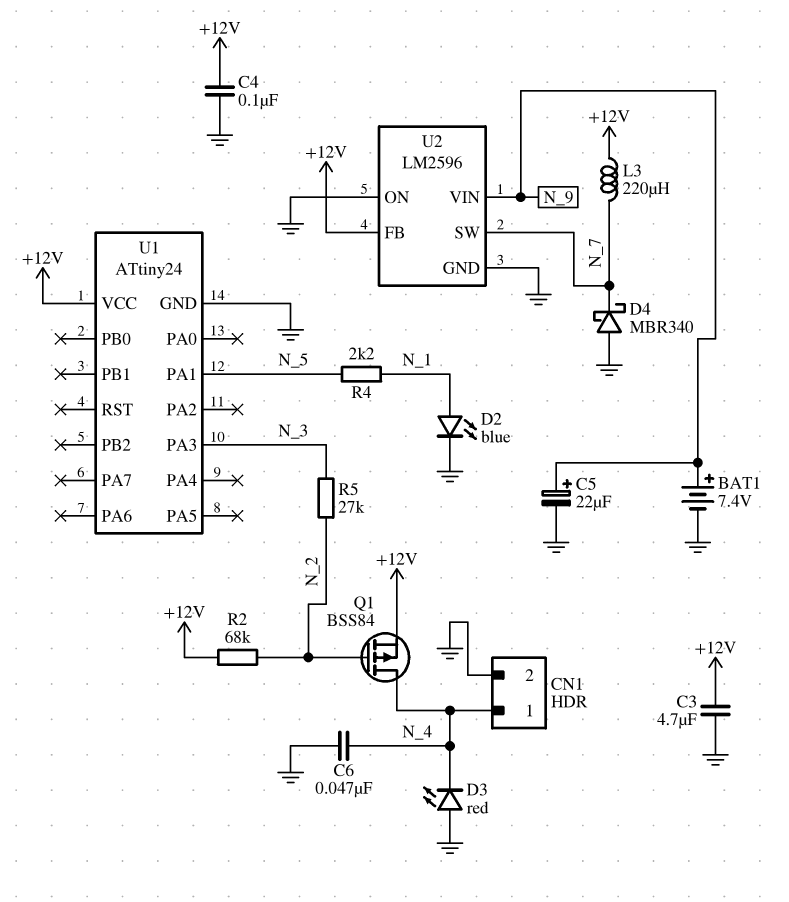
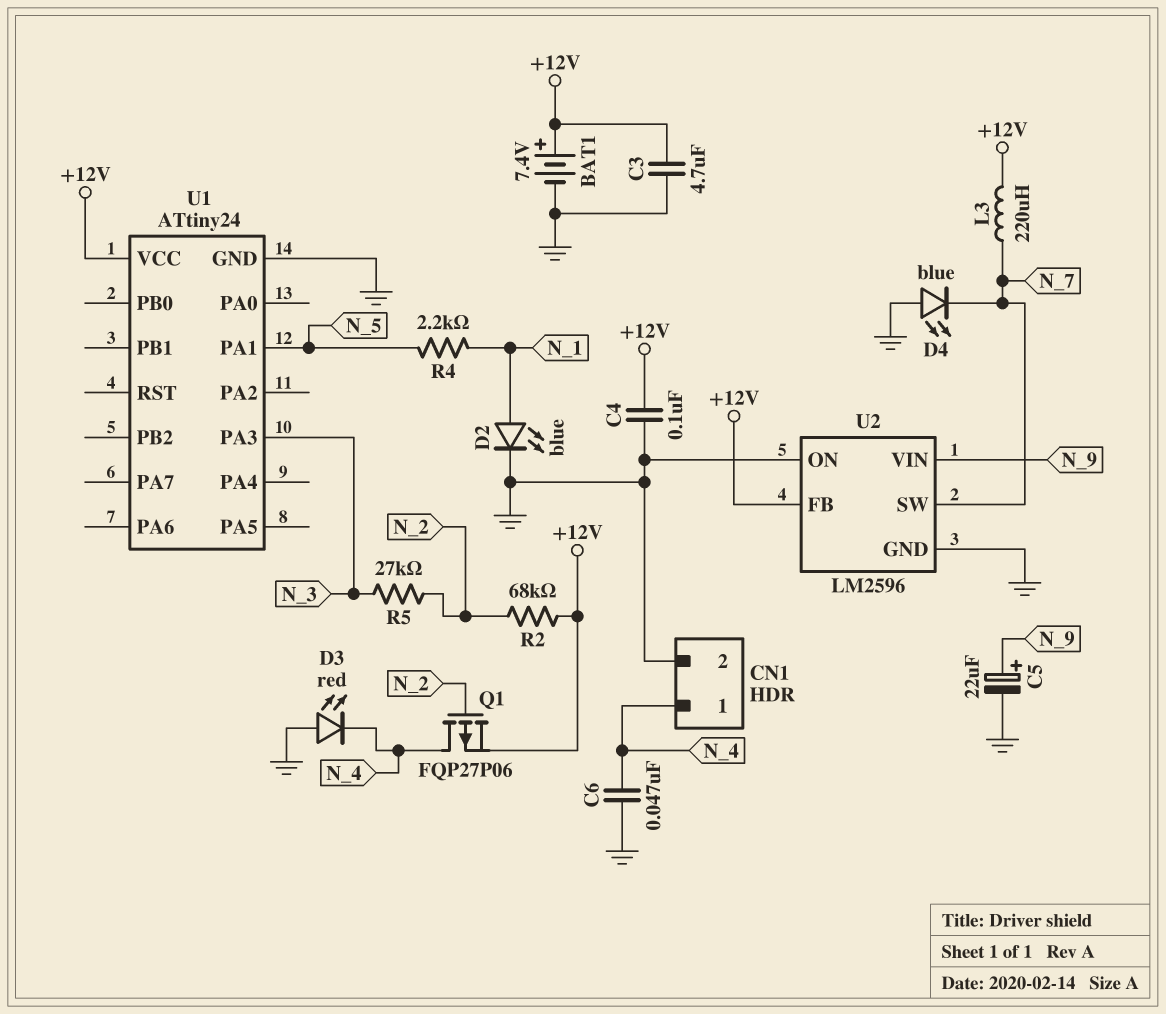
BAT1: 7.4V (plus N_9, minus GND) -> 7.4V (plus +12V, minus GND)
D4: schottky MBR340 (A GND, K N_7) -> LED blue (A GND, K N_7)
Q1: PMOS BSS84 (G N_2, D N_4, S +12V) -> PMOS FQP27P06 (G N_2, D N_4, S +12V)

